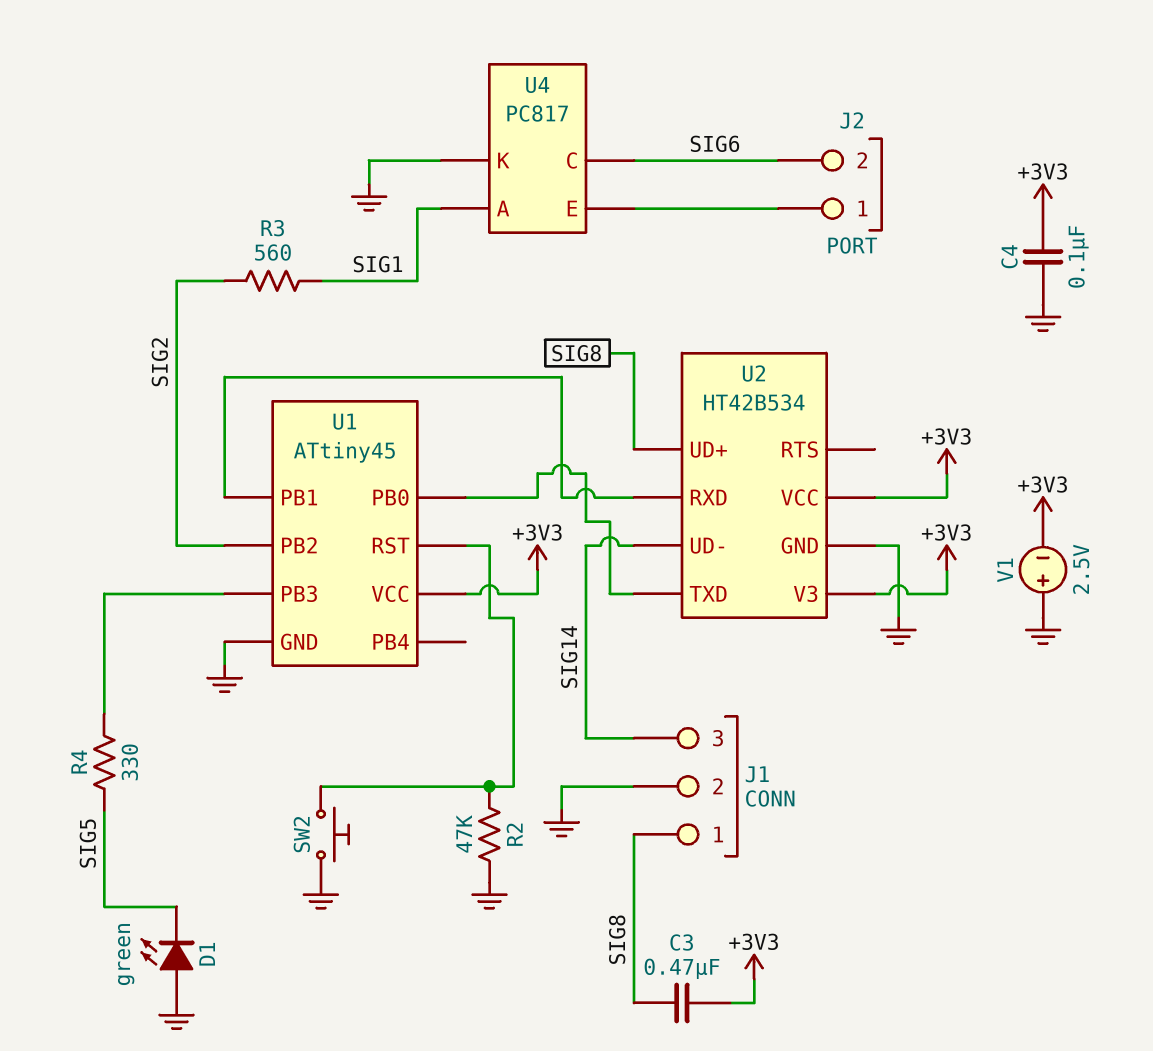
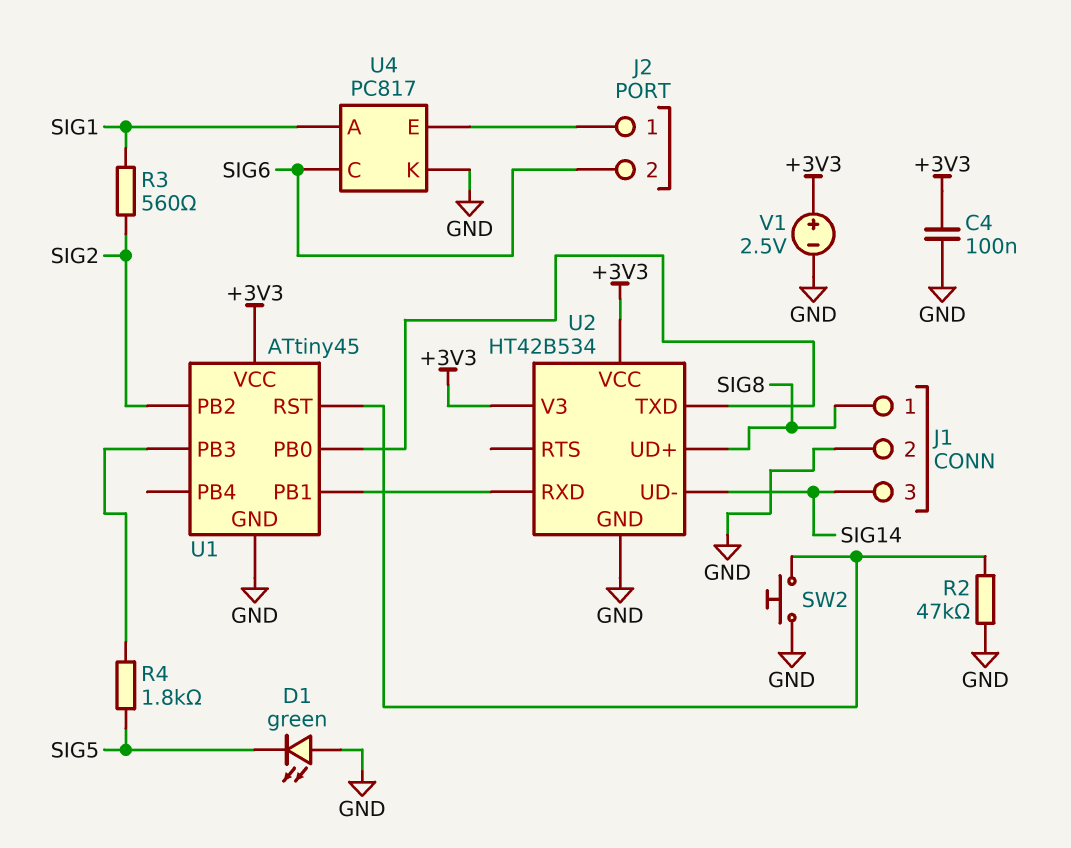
C3: 470nF (+3V3, SIG8) -> none
R4: 330 (SIG5, U1/PB3) -> 1.8k (SIG5, U1/PB3)
V1: 2.5V (plus GND, minus +3V3) -> 2.5V (plus +3V3, minus GND)

